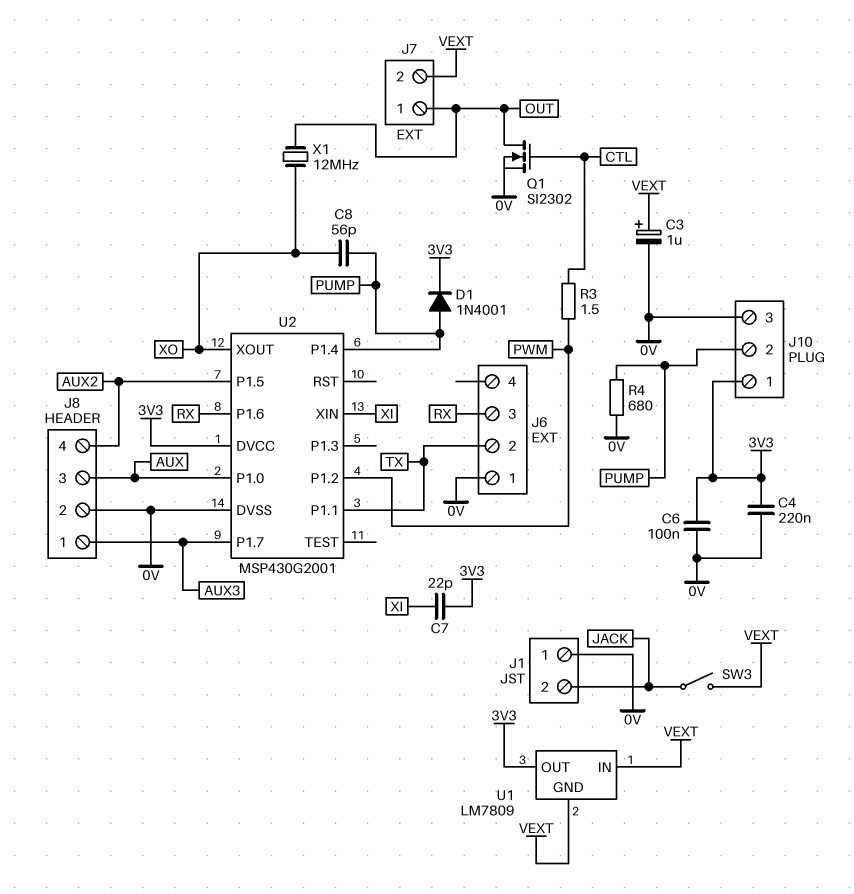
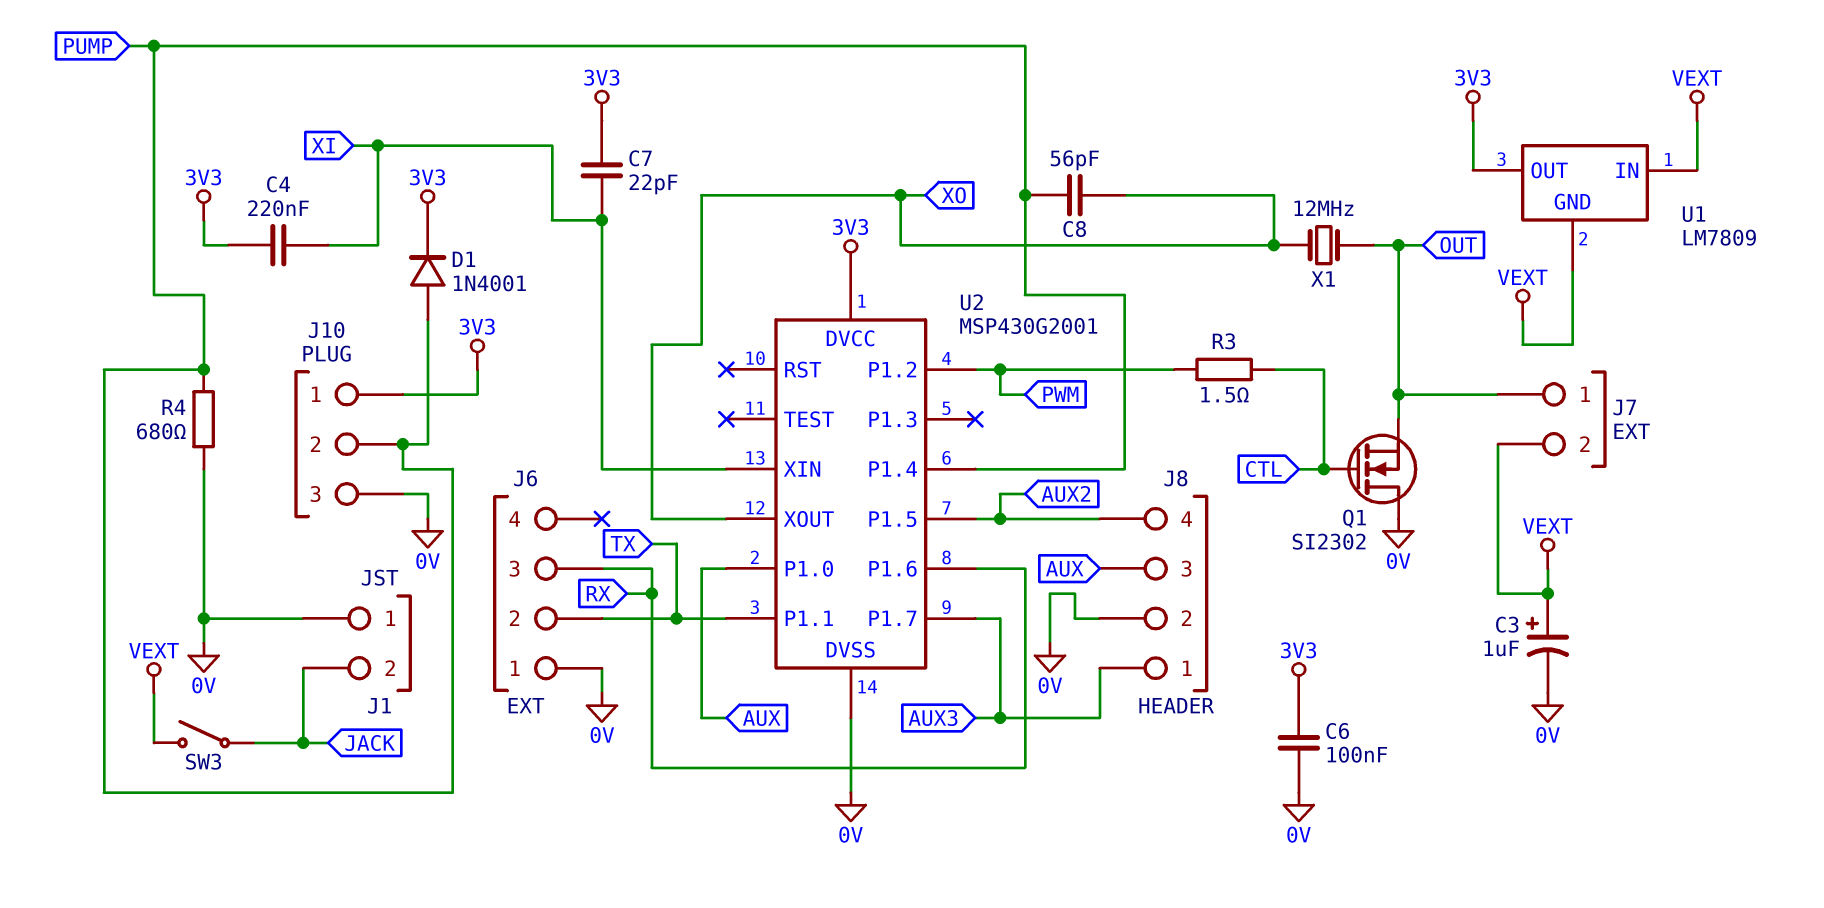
C4: 220nF (0V, 3V3) -> 220nF (3V3, XI)
Q1: NMOS SI2302 (G CTL, D OUT, S 0V) -> NMOS SI2302 (G CTL, D 0V, S OUT)

